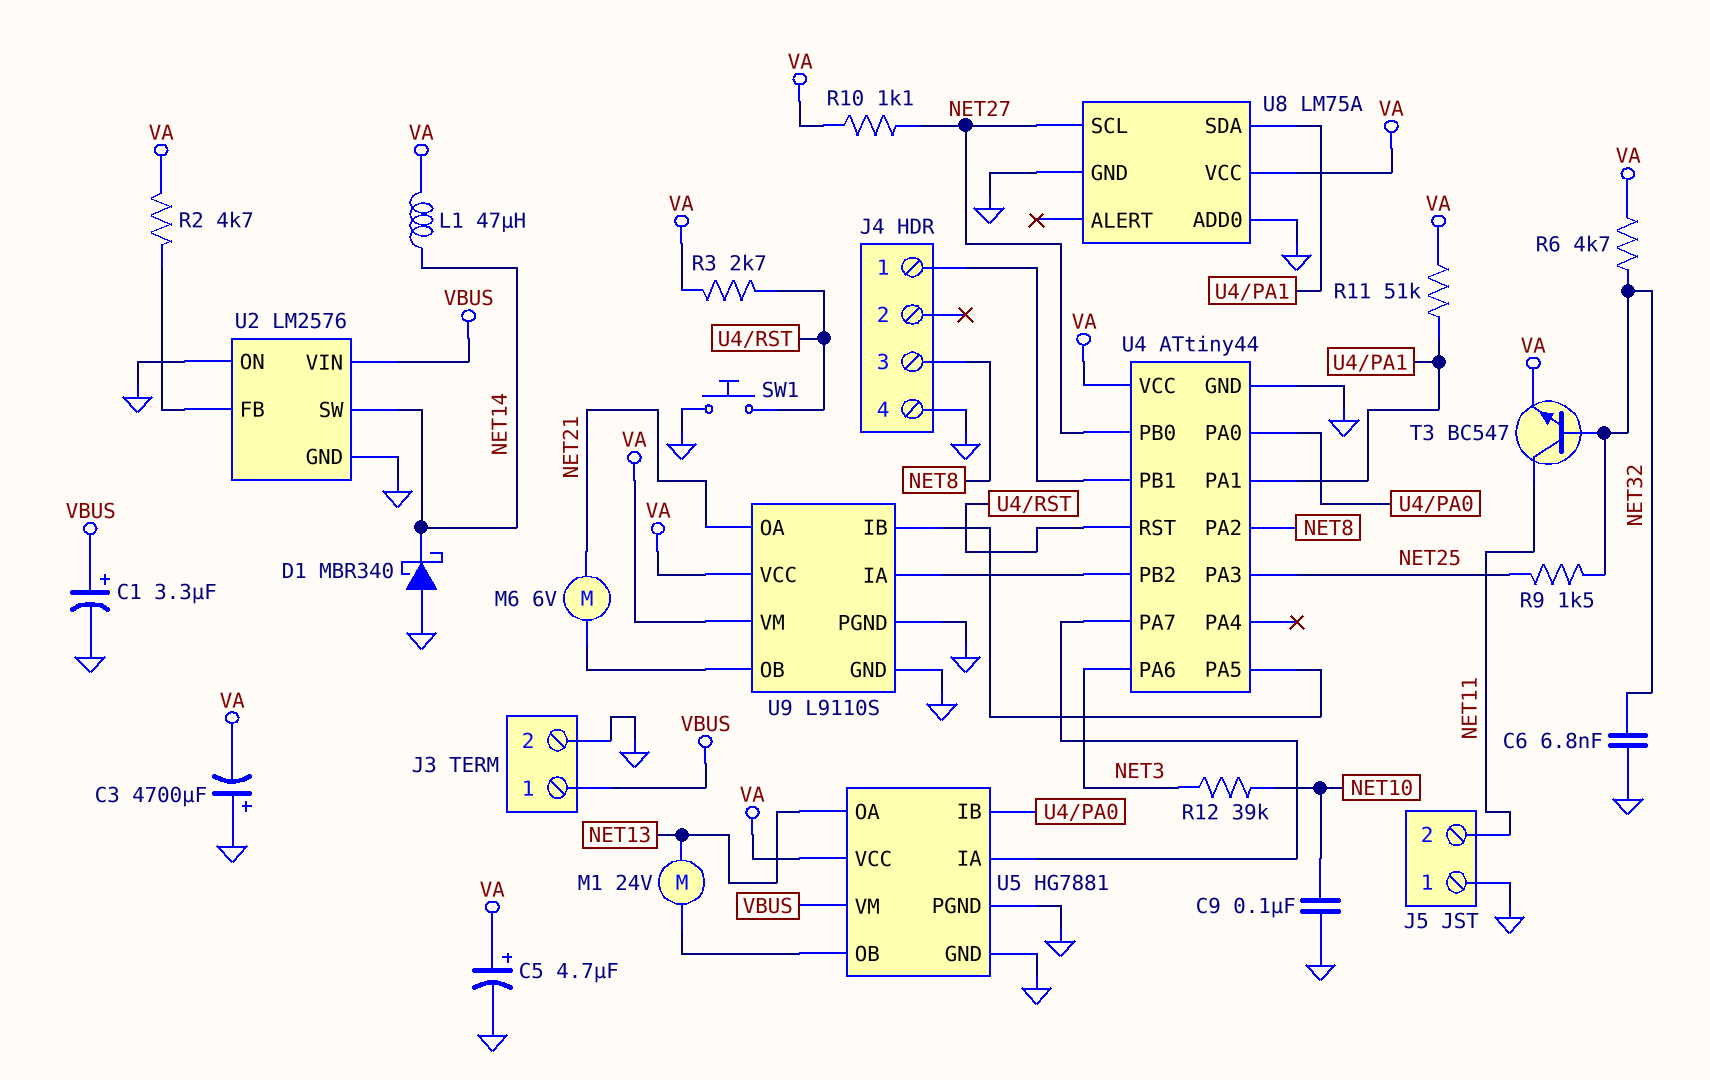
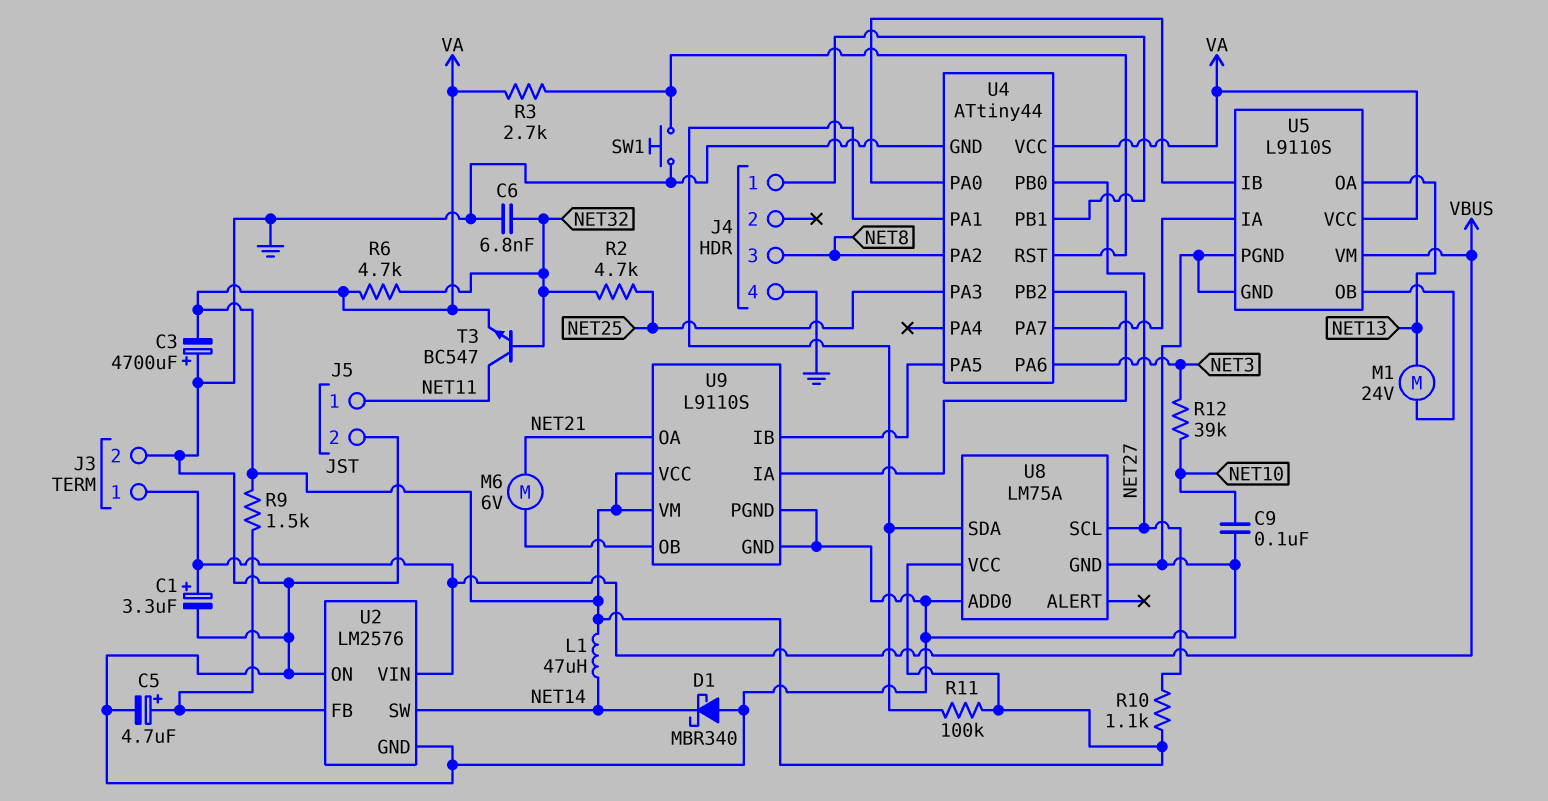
C5: 4.7uF (plus VA, minus GND) -> 4.7uF (plus U2/FB, minus GND)
J5 pin 1: GND -> NET11
J5 pin 2: NET11 -> GND
R2: 4.7k (U2/FB, VA) -> 4.7k (NET25, NET32)
R9: 1.5k (NET25, NET32) -> 1.5k (U2/FB, VA)
R11: 51k (U4/PA1, VA) -> 100k (U4/PA1, VA)
U5: HG7881 -> L9110S

